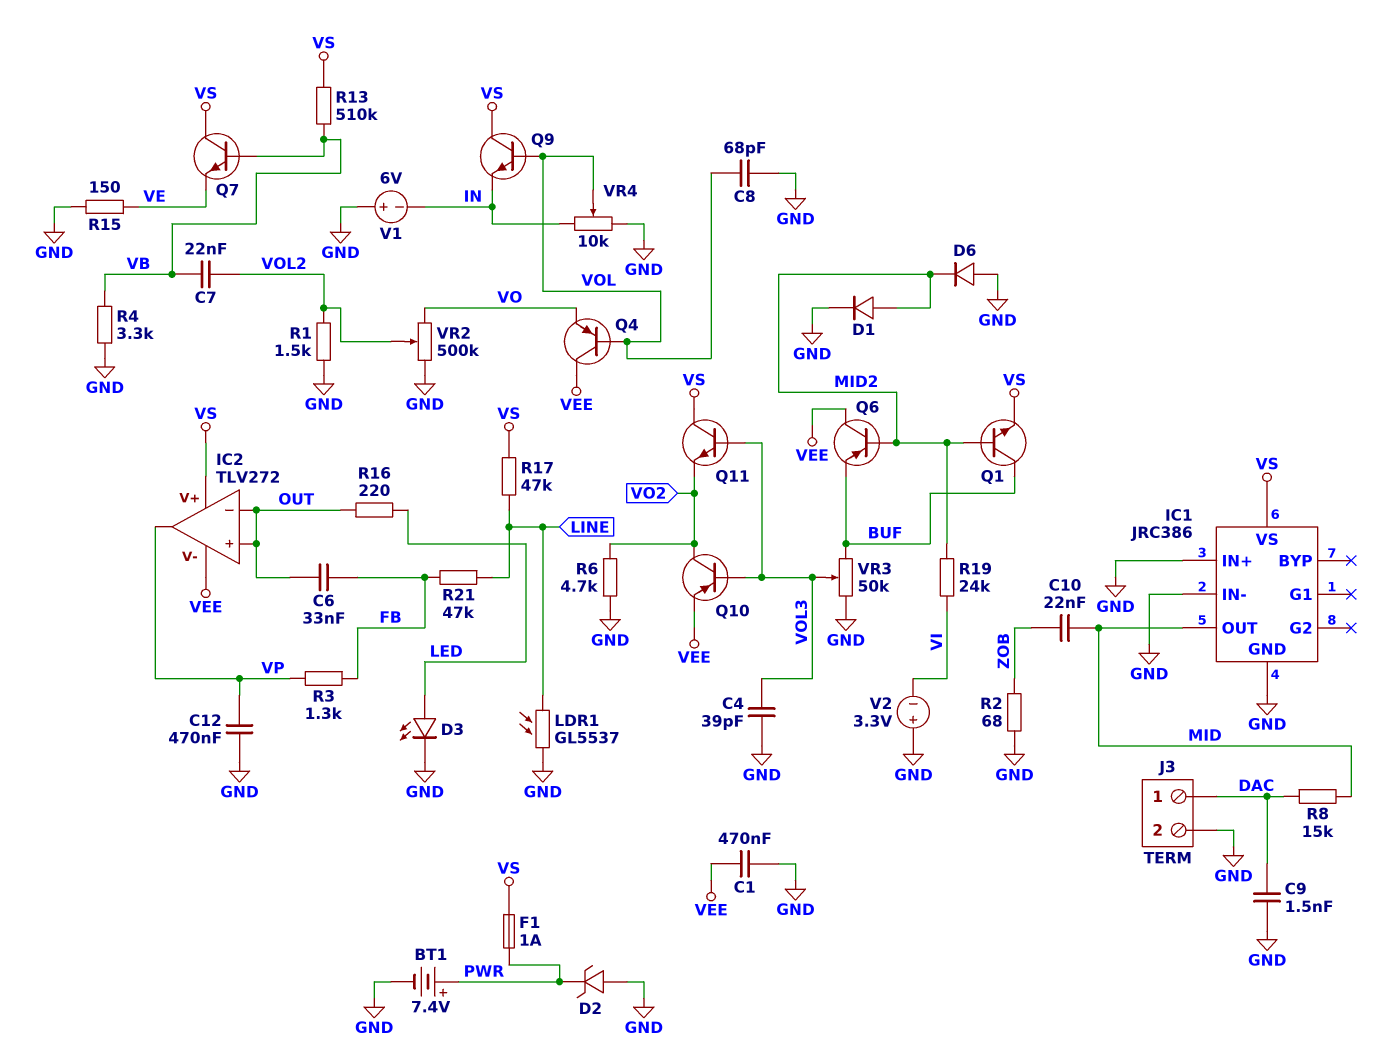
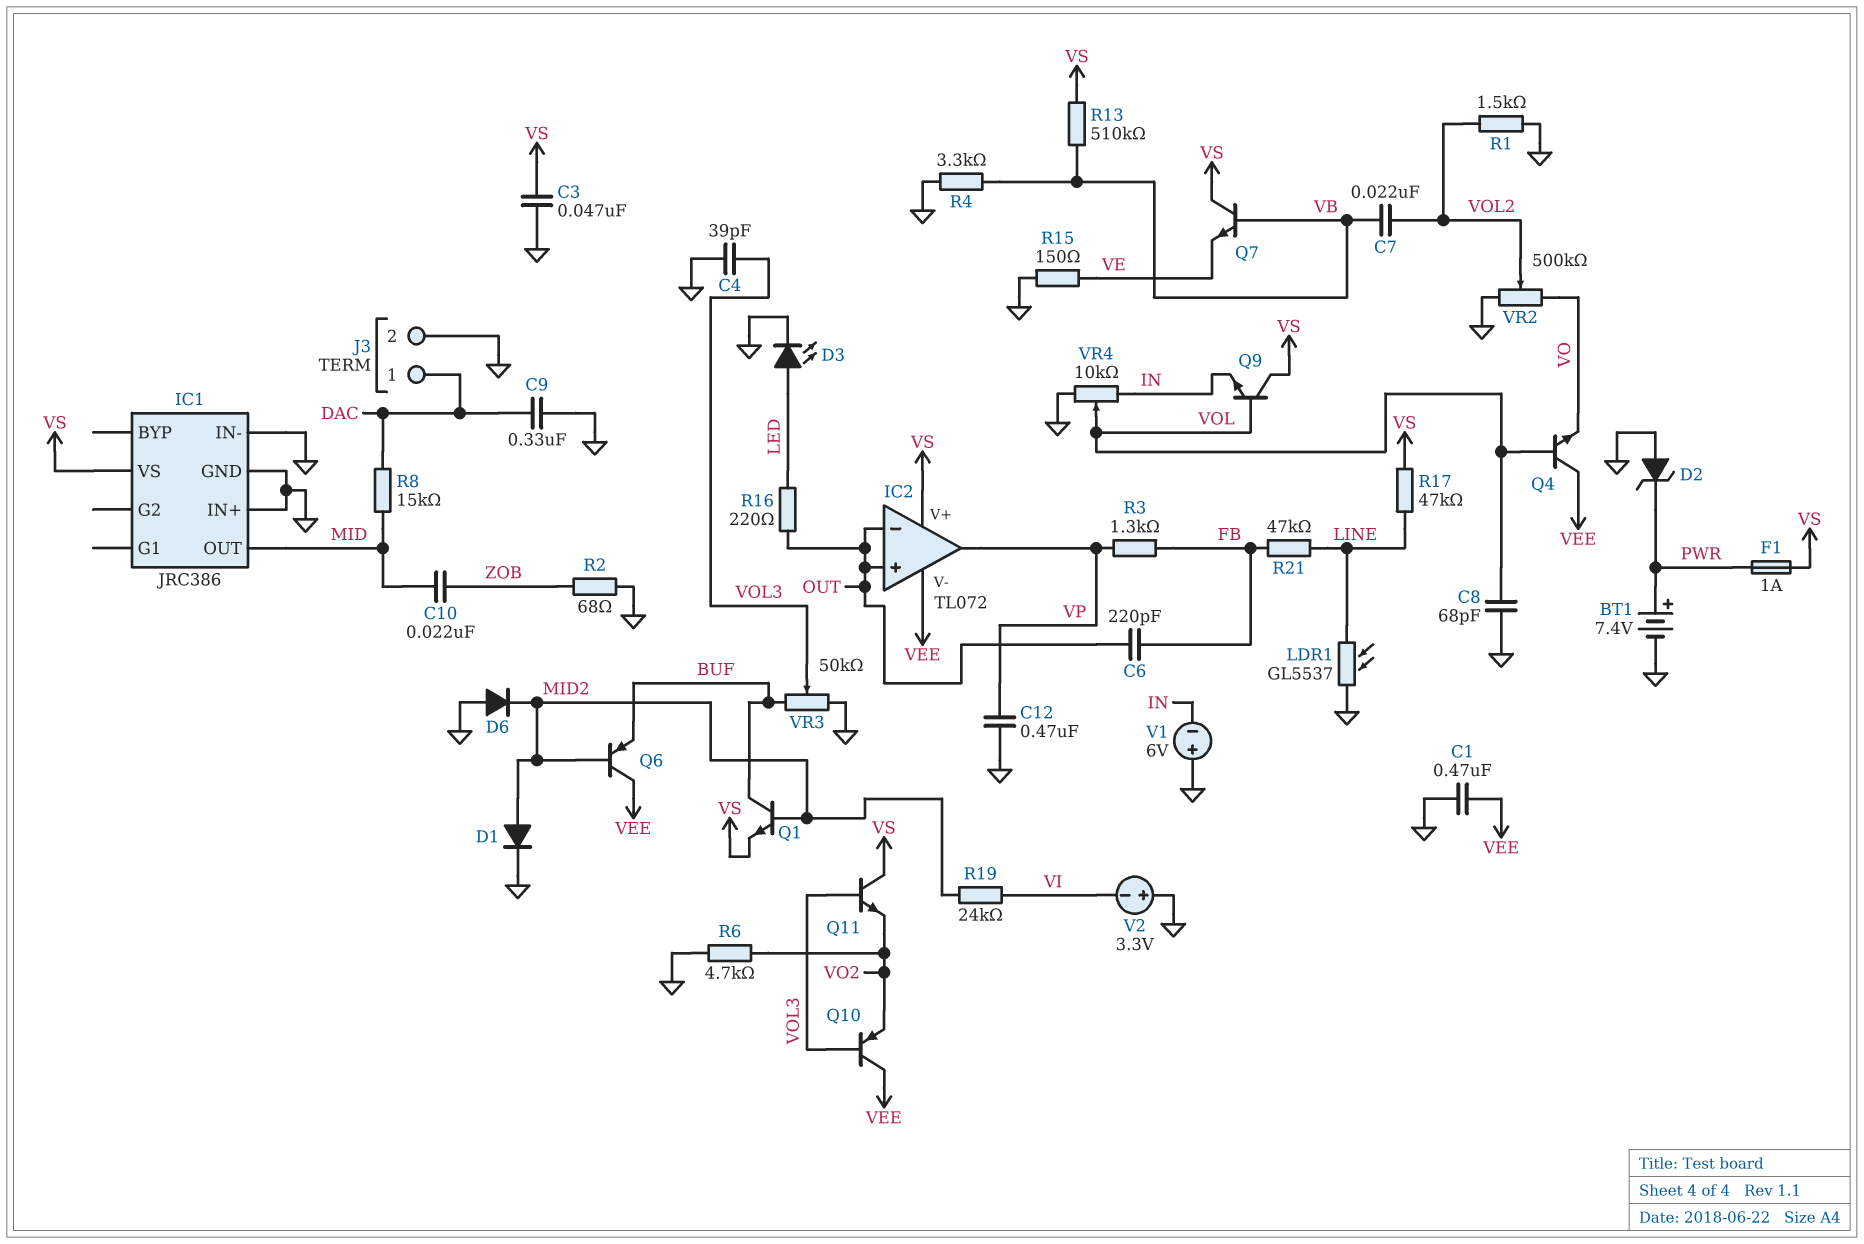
C3: none -> 47nF (GND, VS)
C6: 33nF (FB, OUT) -> 220pF (FB, OUT)
C9: 1.5nF (DAC, GND) -> 330nF (DAC, GND)
IC2: TLV272 -> TL072
Q4: PNP (B VOL, C VEE, E VO) -> NPN (B VOL, C VEE, E VO)
Q10: PNP (B VOL3, C VO2, E VEE) -> PNP (B VOL3, C VEE, E VO2)

